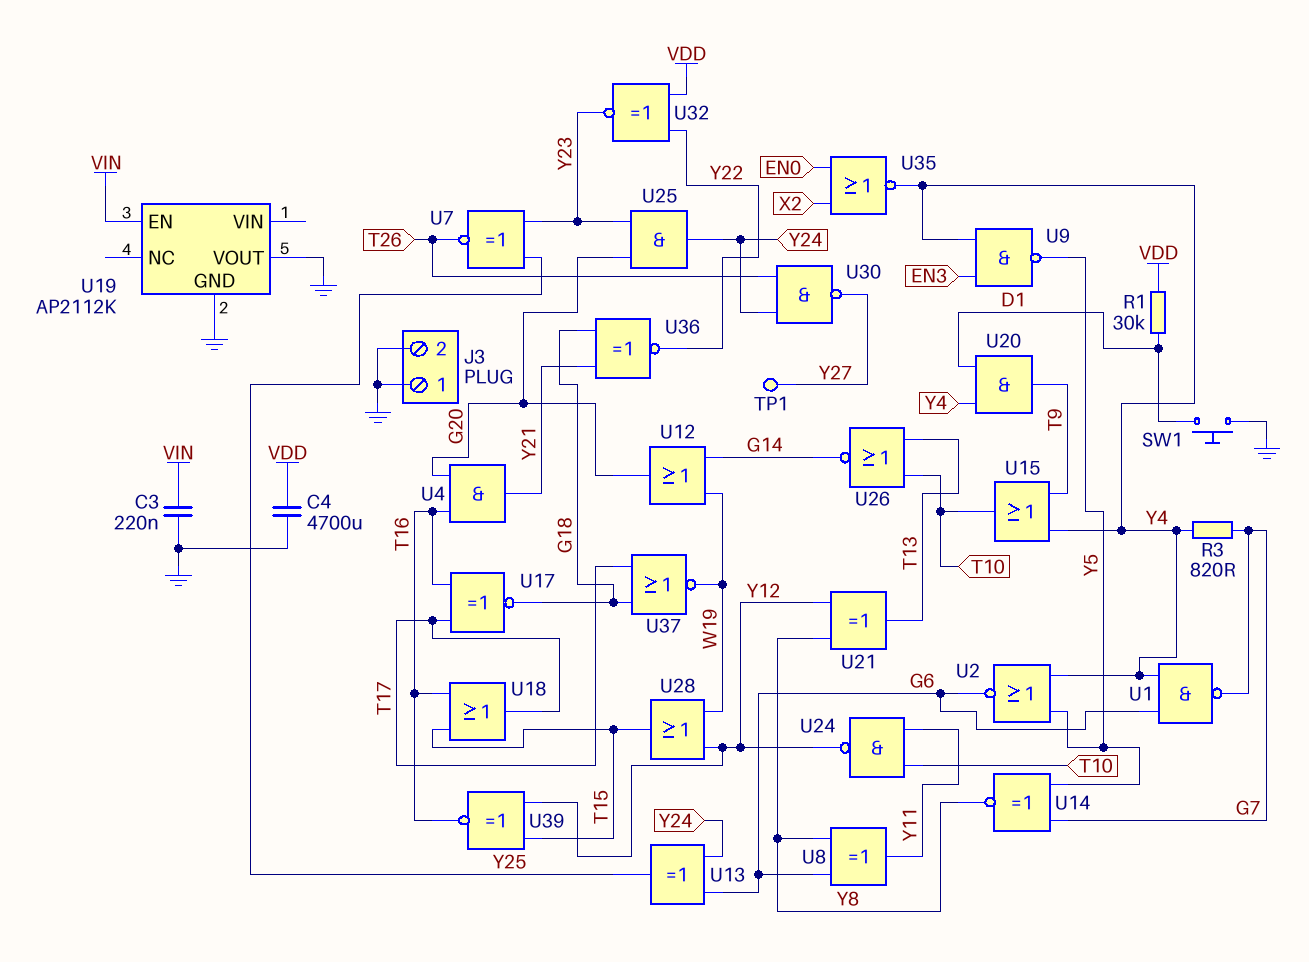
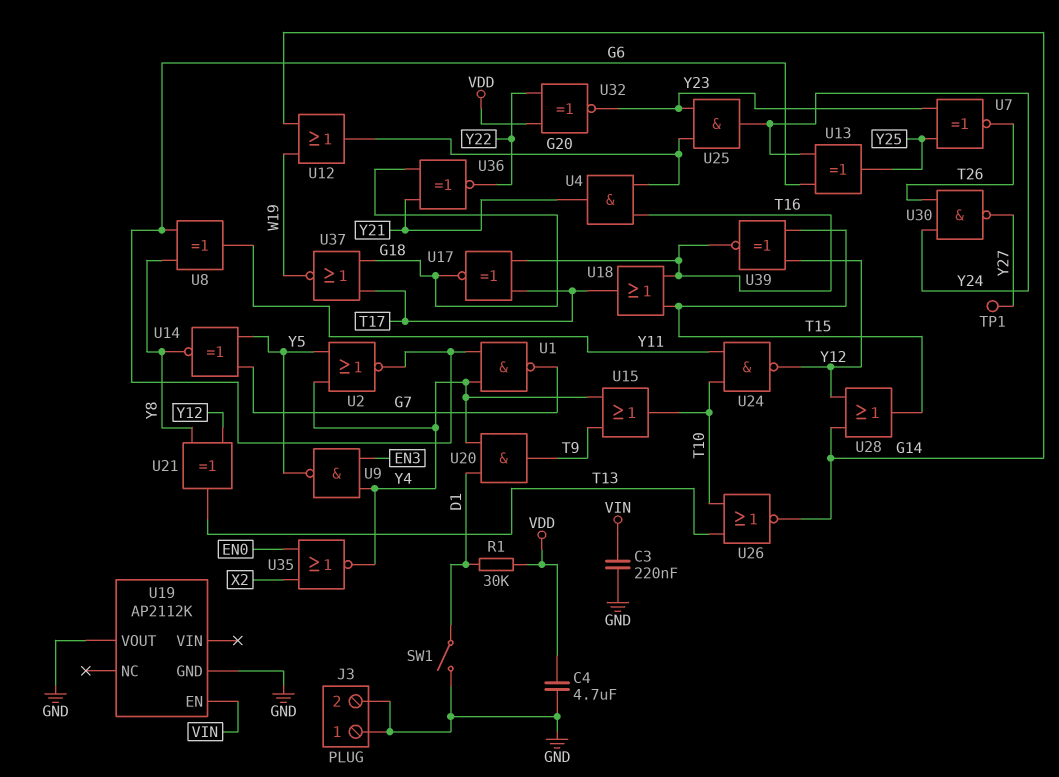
C4: 4700uF (GND, VDD) -> 4.7uF (GND, VDD)
R3: 820 (G7, Y4) -> none
SW1: button (D1, GND) -> switch (D1, GND)
U28: OR (in W19, in Y12, out T15) -> OR (in G14, in Y12, out T15)

